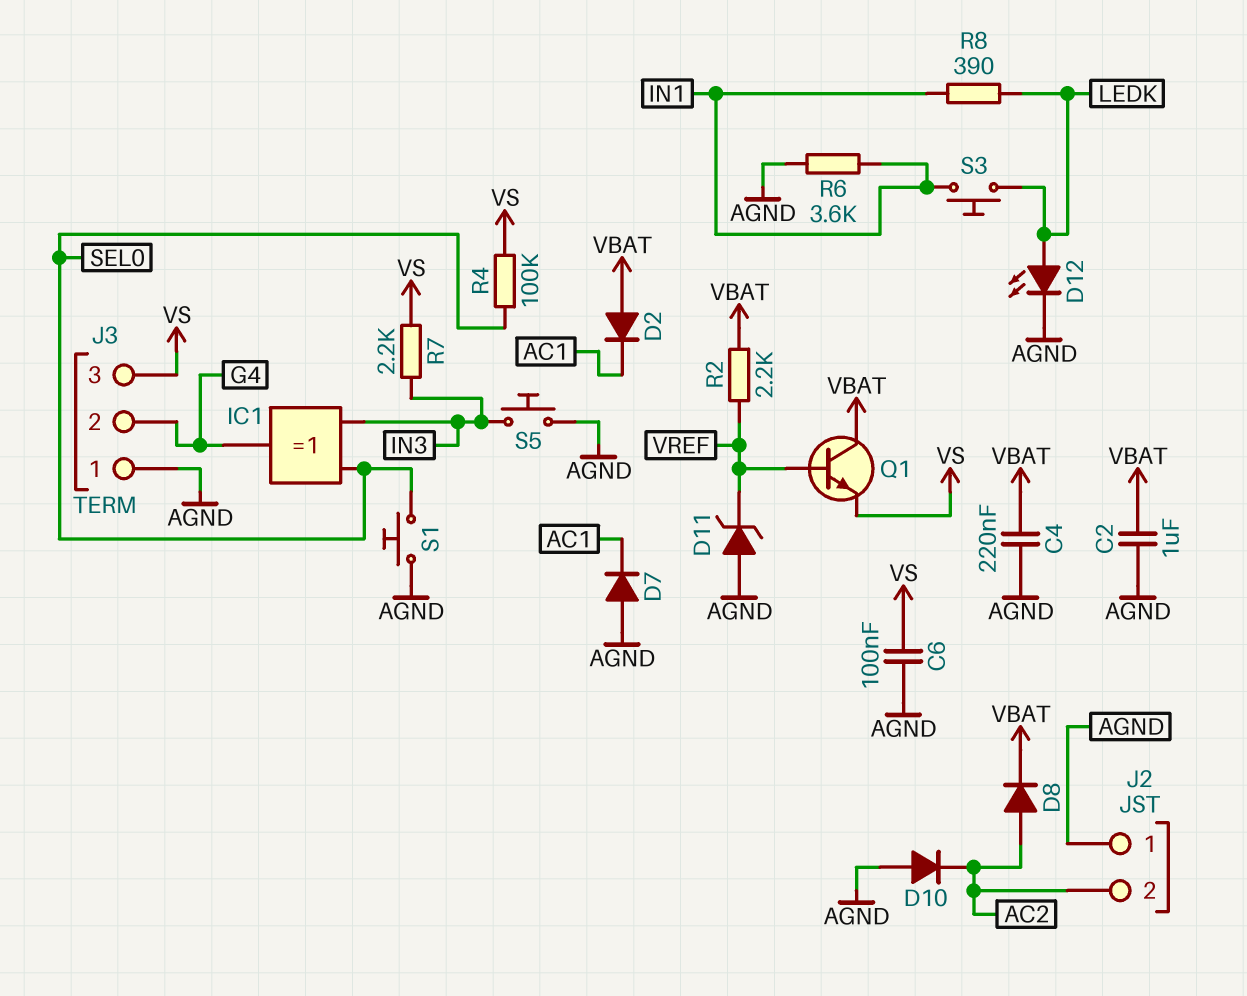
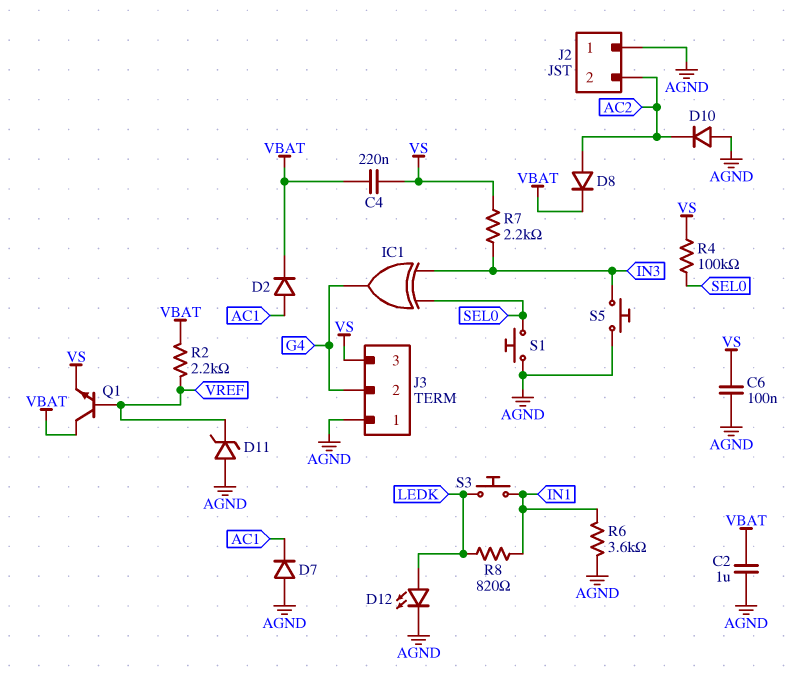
C4: 220nF (AGND, VBAT) -> 220nF (VBAT, VS)
D2: diode (A VBAT, K AC1) -> diode (A AC1, K VBAT)
R8: 390 (IN1, LEDK) -> 820 (IN1, LEDK)

